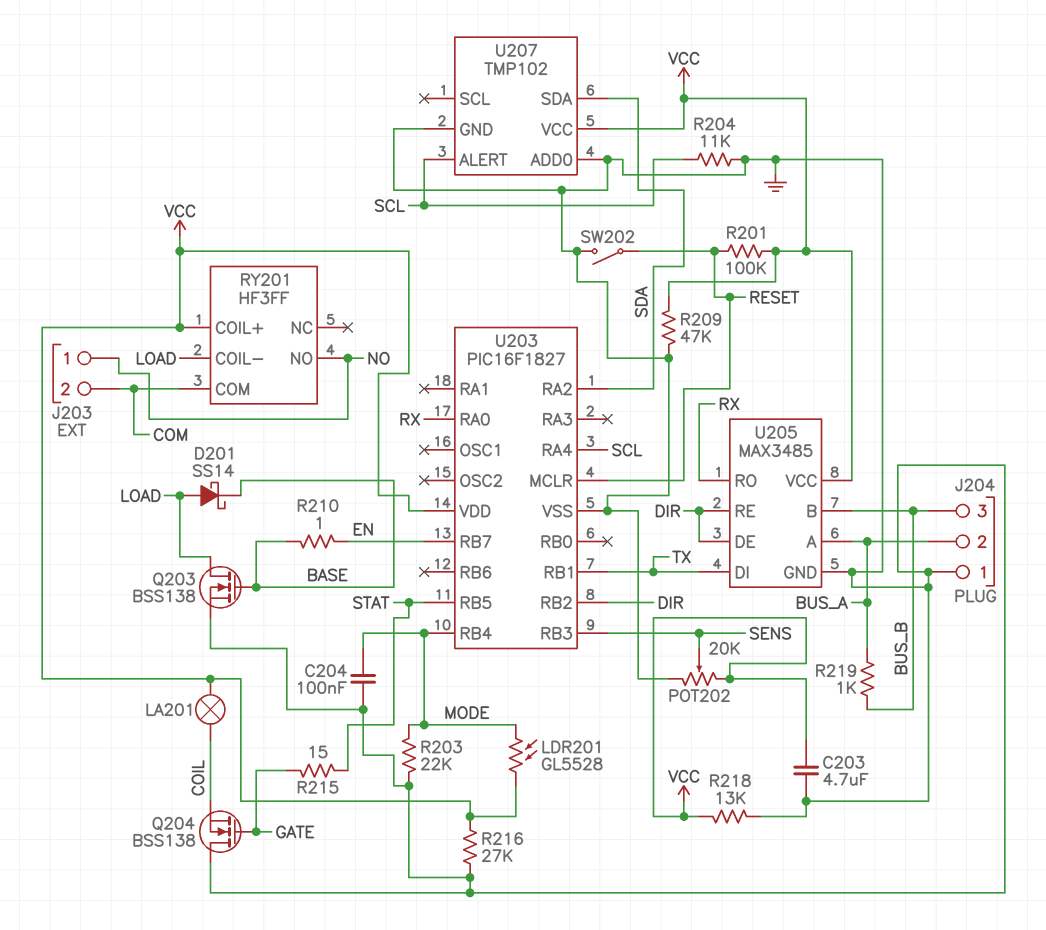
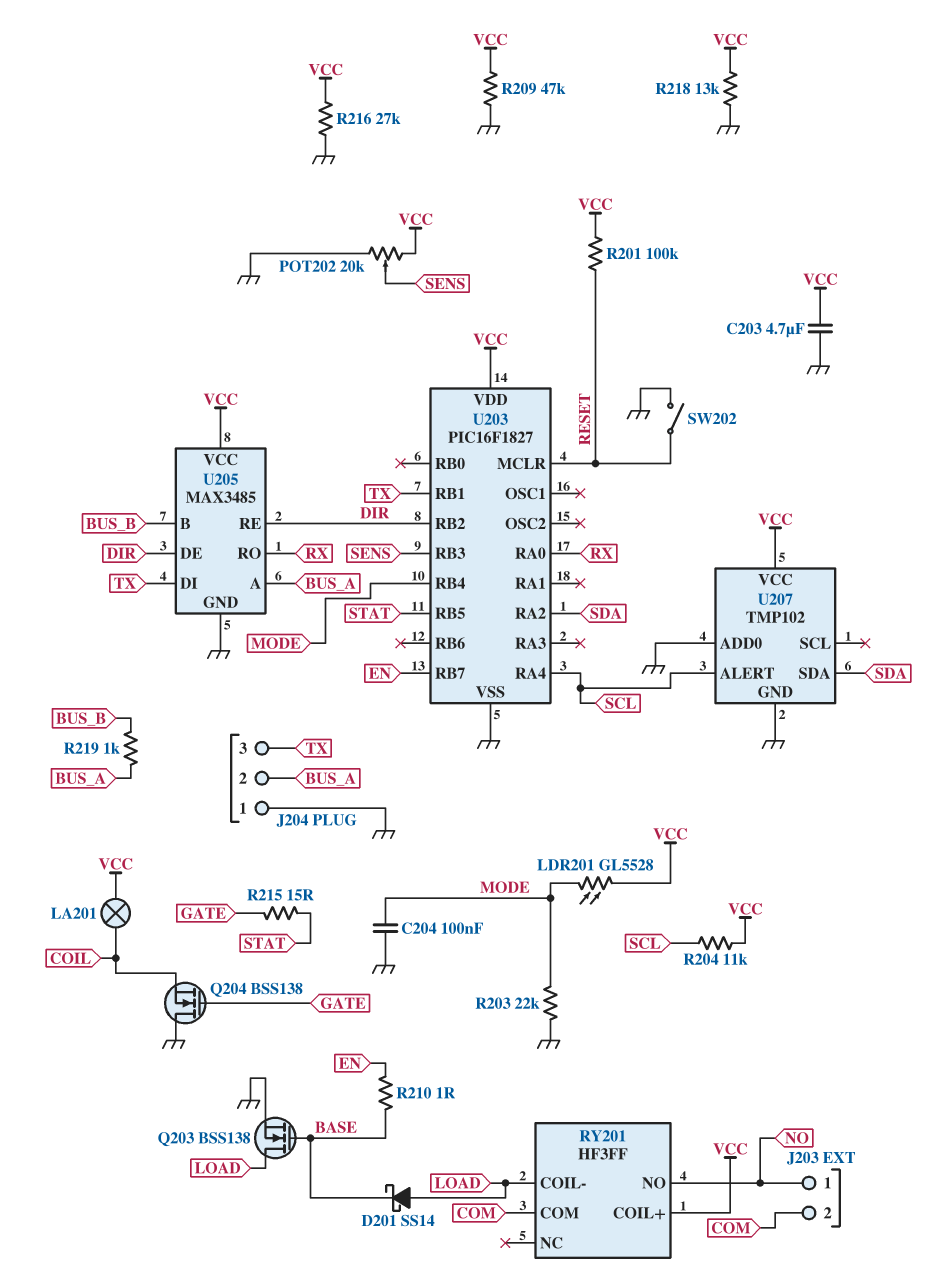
J204 pin 3: BUS_B -> TX
R204: 11k (GND, SCL) -> 11k (SCL, VCC)

